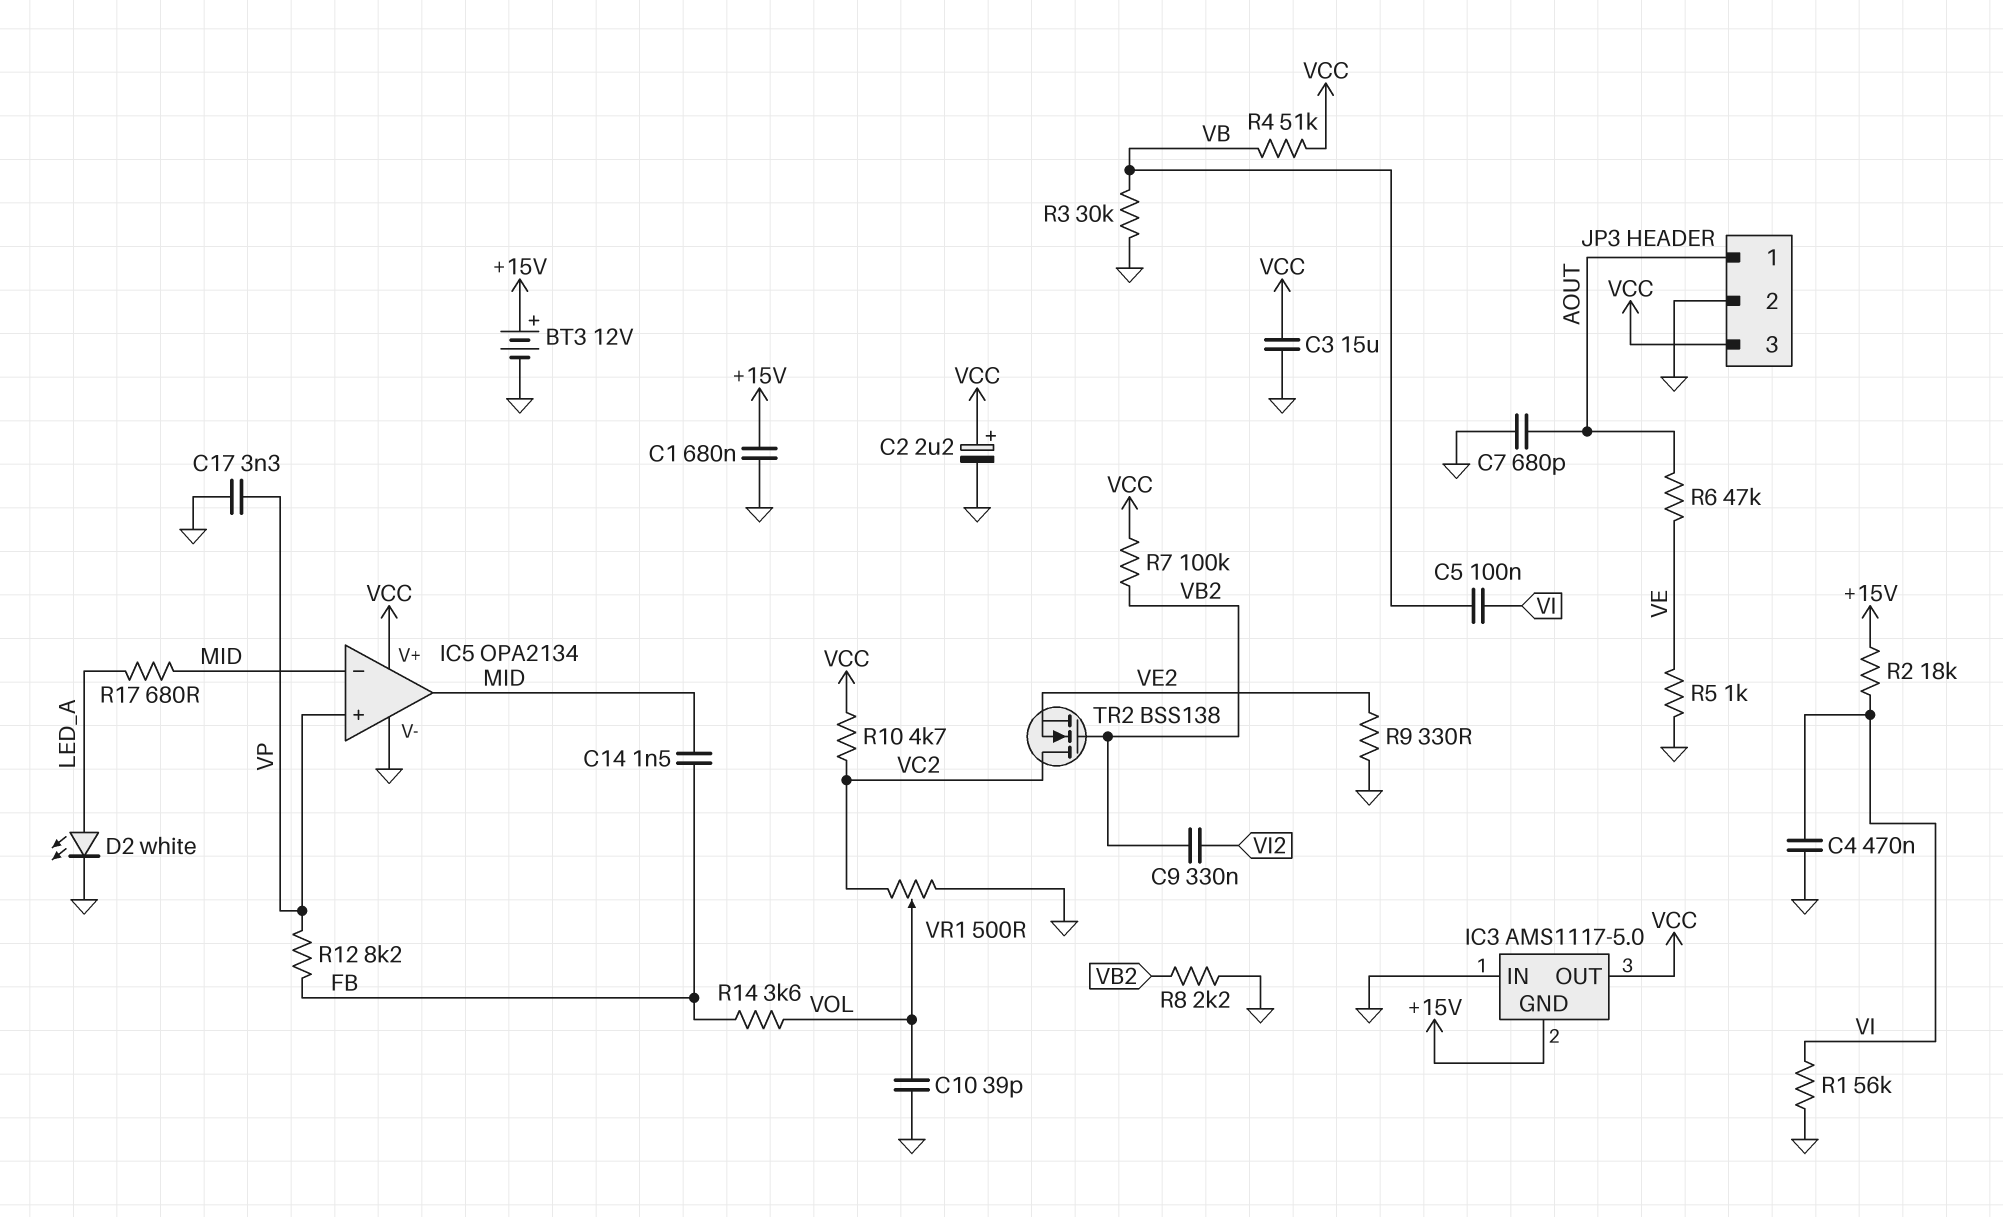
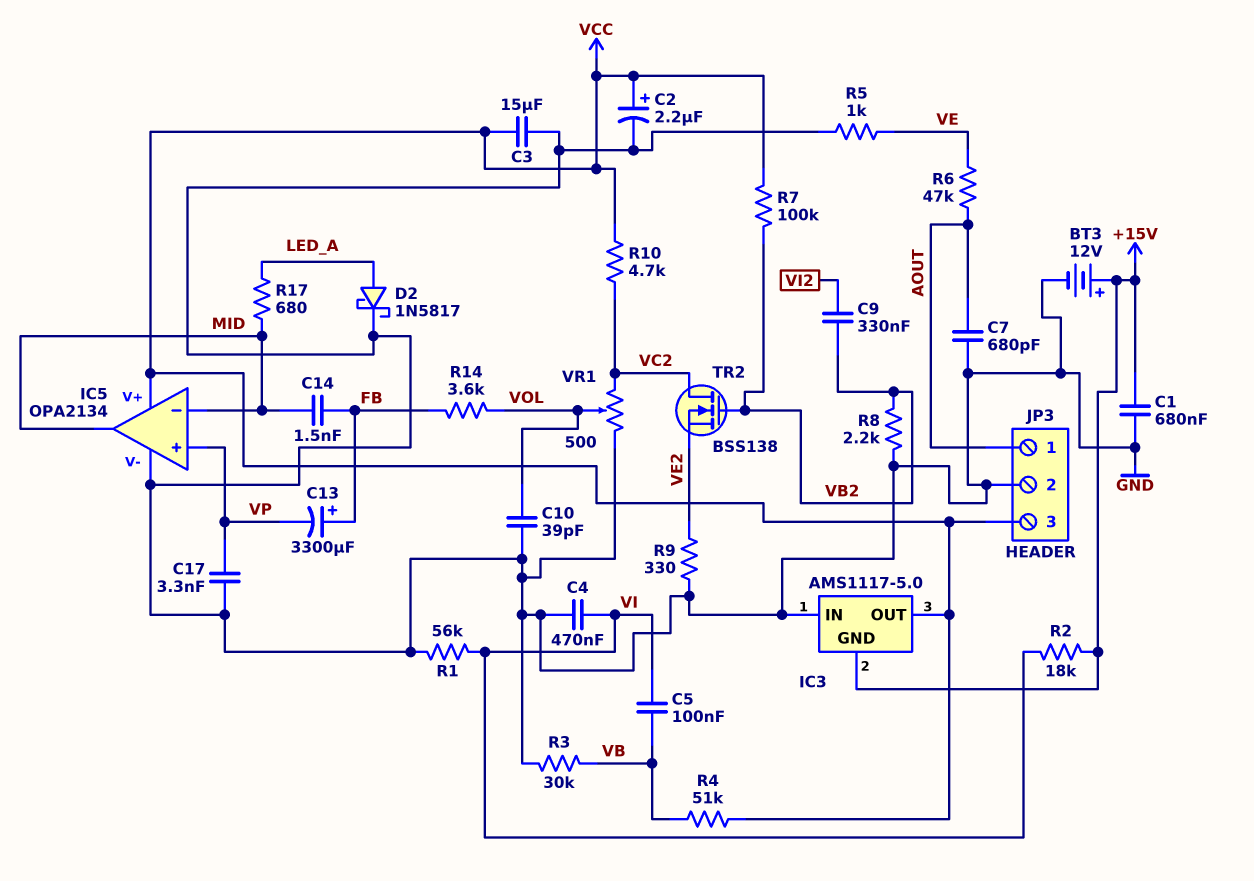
C13: none -> 3300uF (plus FB, minus VP)
D2: LED white (A LED_A, K GND) -> schottky 1N5817 (A LED_A, K GND)
R12: 8.2k (FB, VP) -> none

